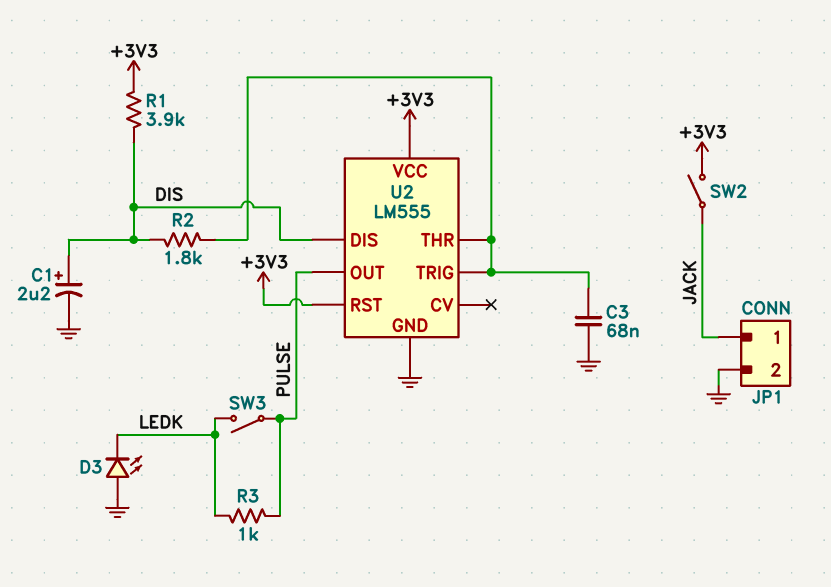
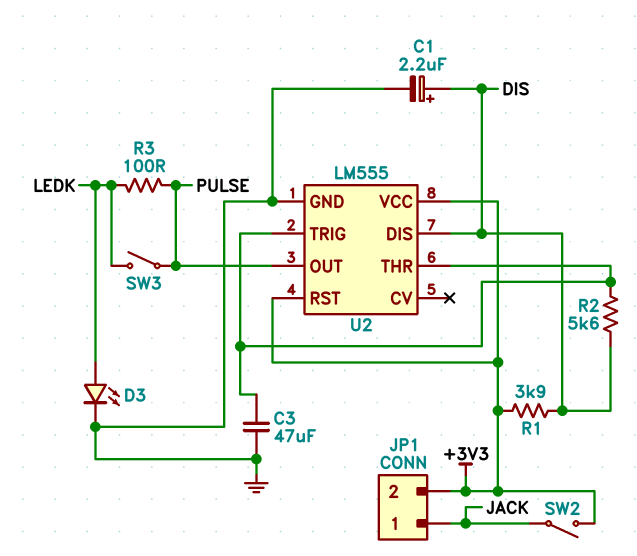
C3: 68nF (GND, U2/THR) -> 47uF (GND, U2/THR)
D3: LED (A GND, K LEDK) -> LED (A LEDK, K GND)
JP1 pin 2: GND -> +3V3
R2: 1.8k (DIS, U2/THR) -> 5.6k (DIS, U2/THR)
R3: 1k (LEDK, PULSE) -> 100 (LEDK, PULSE)

